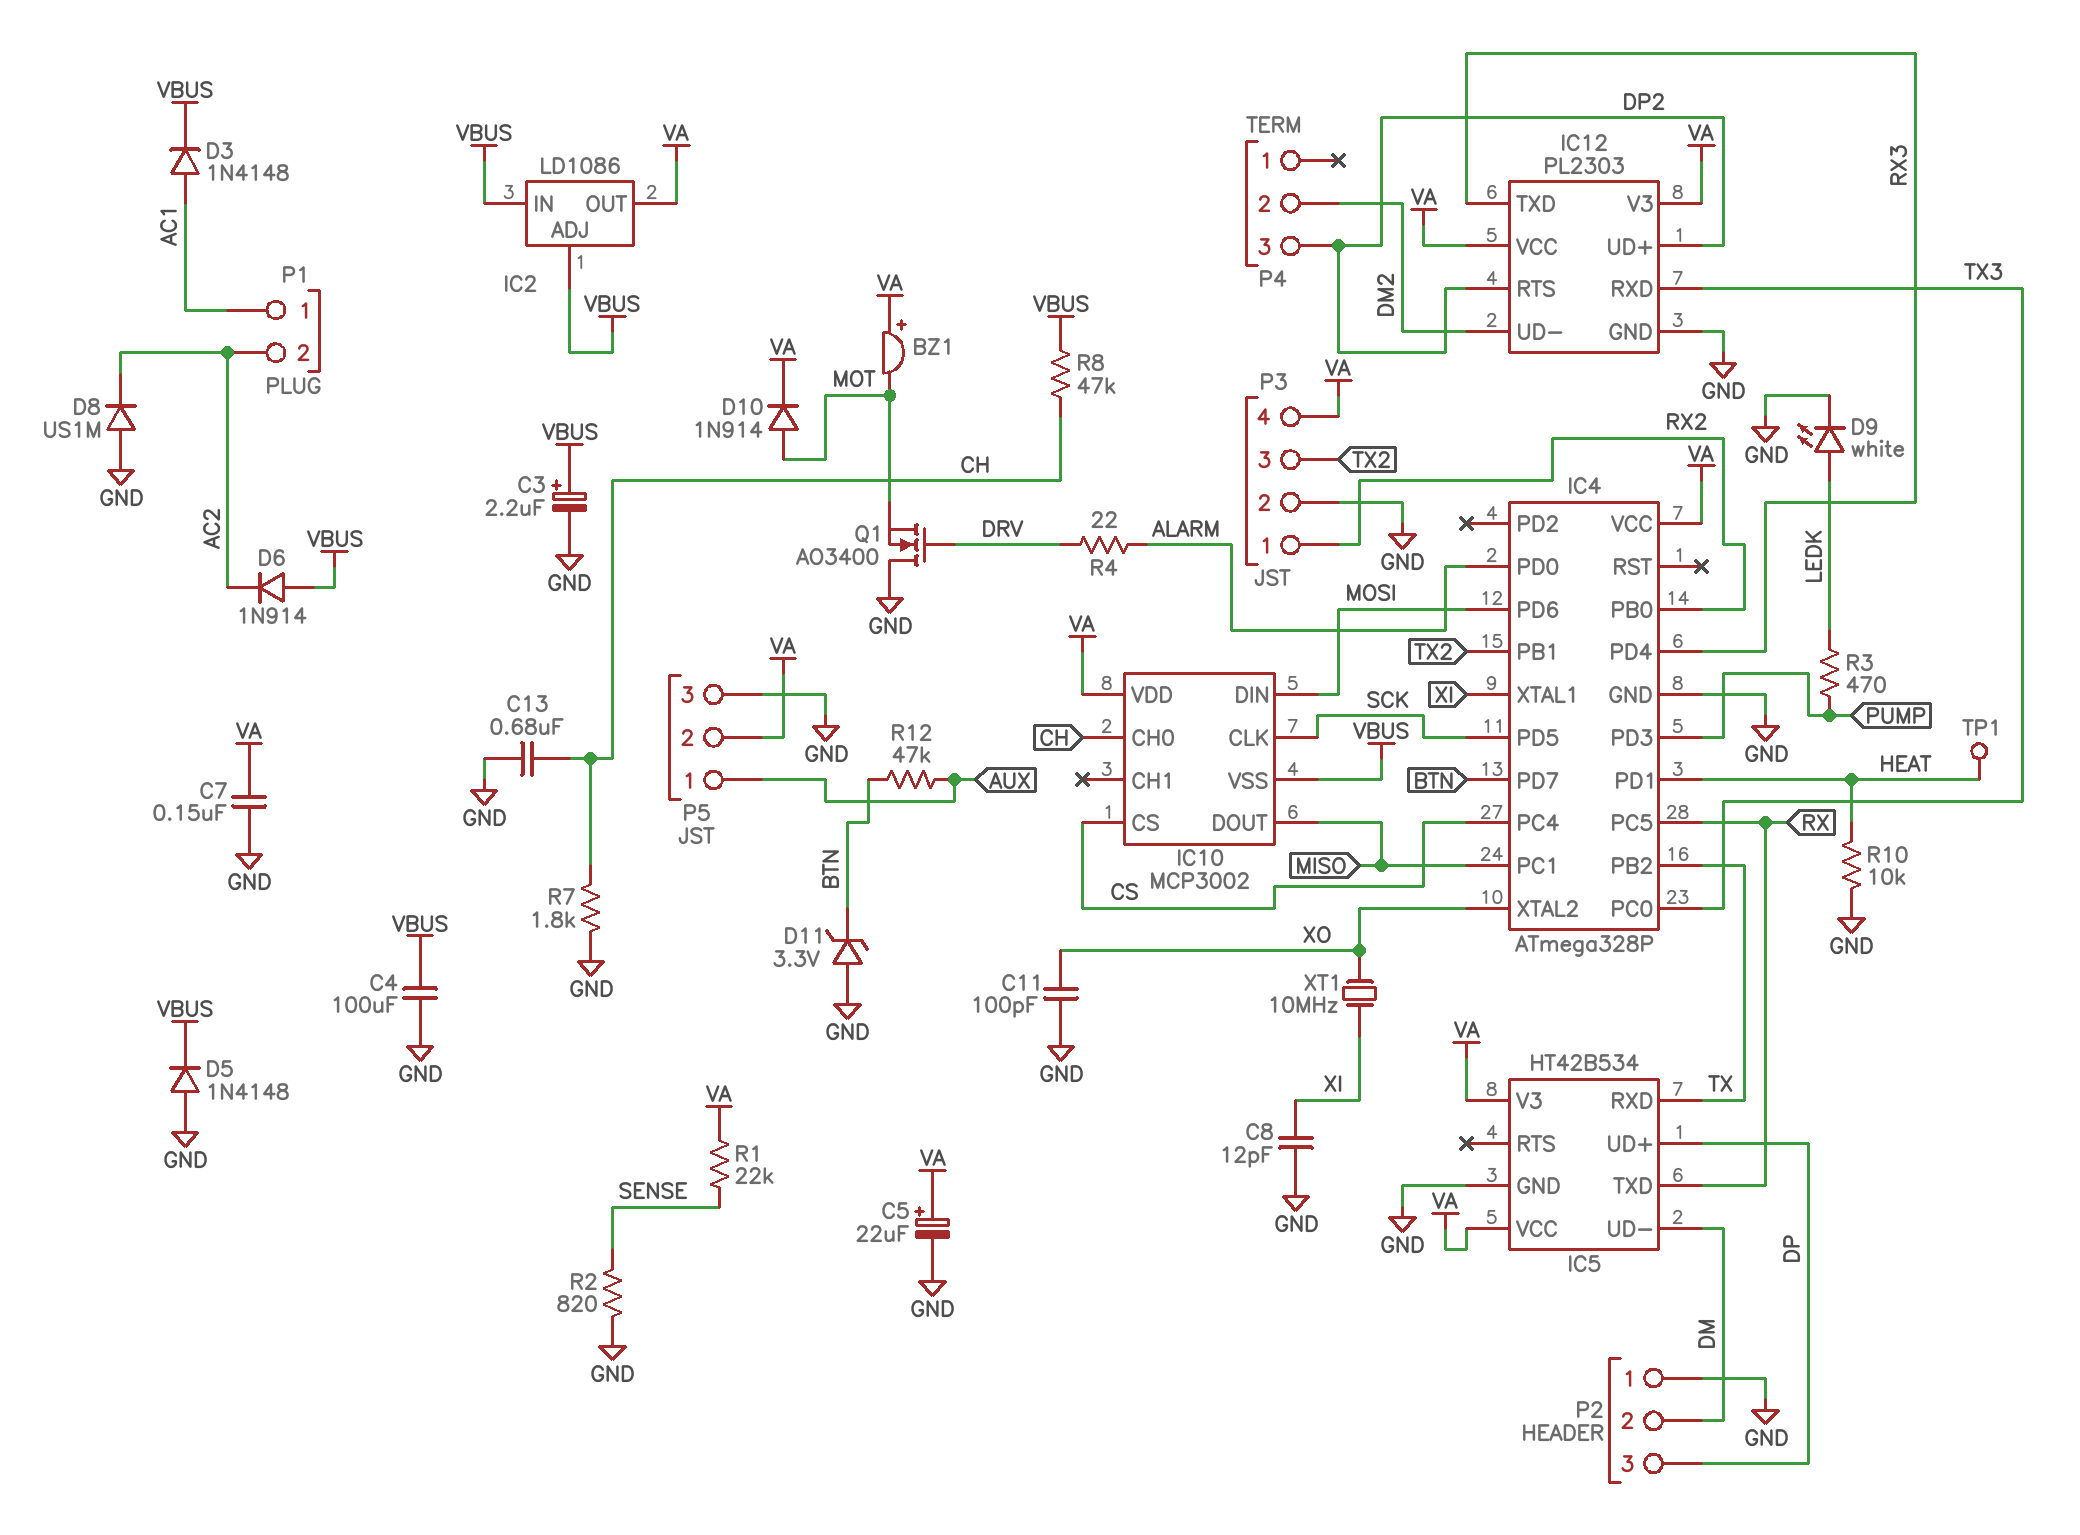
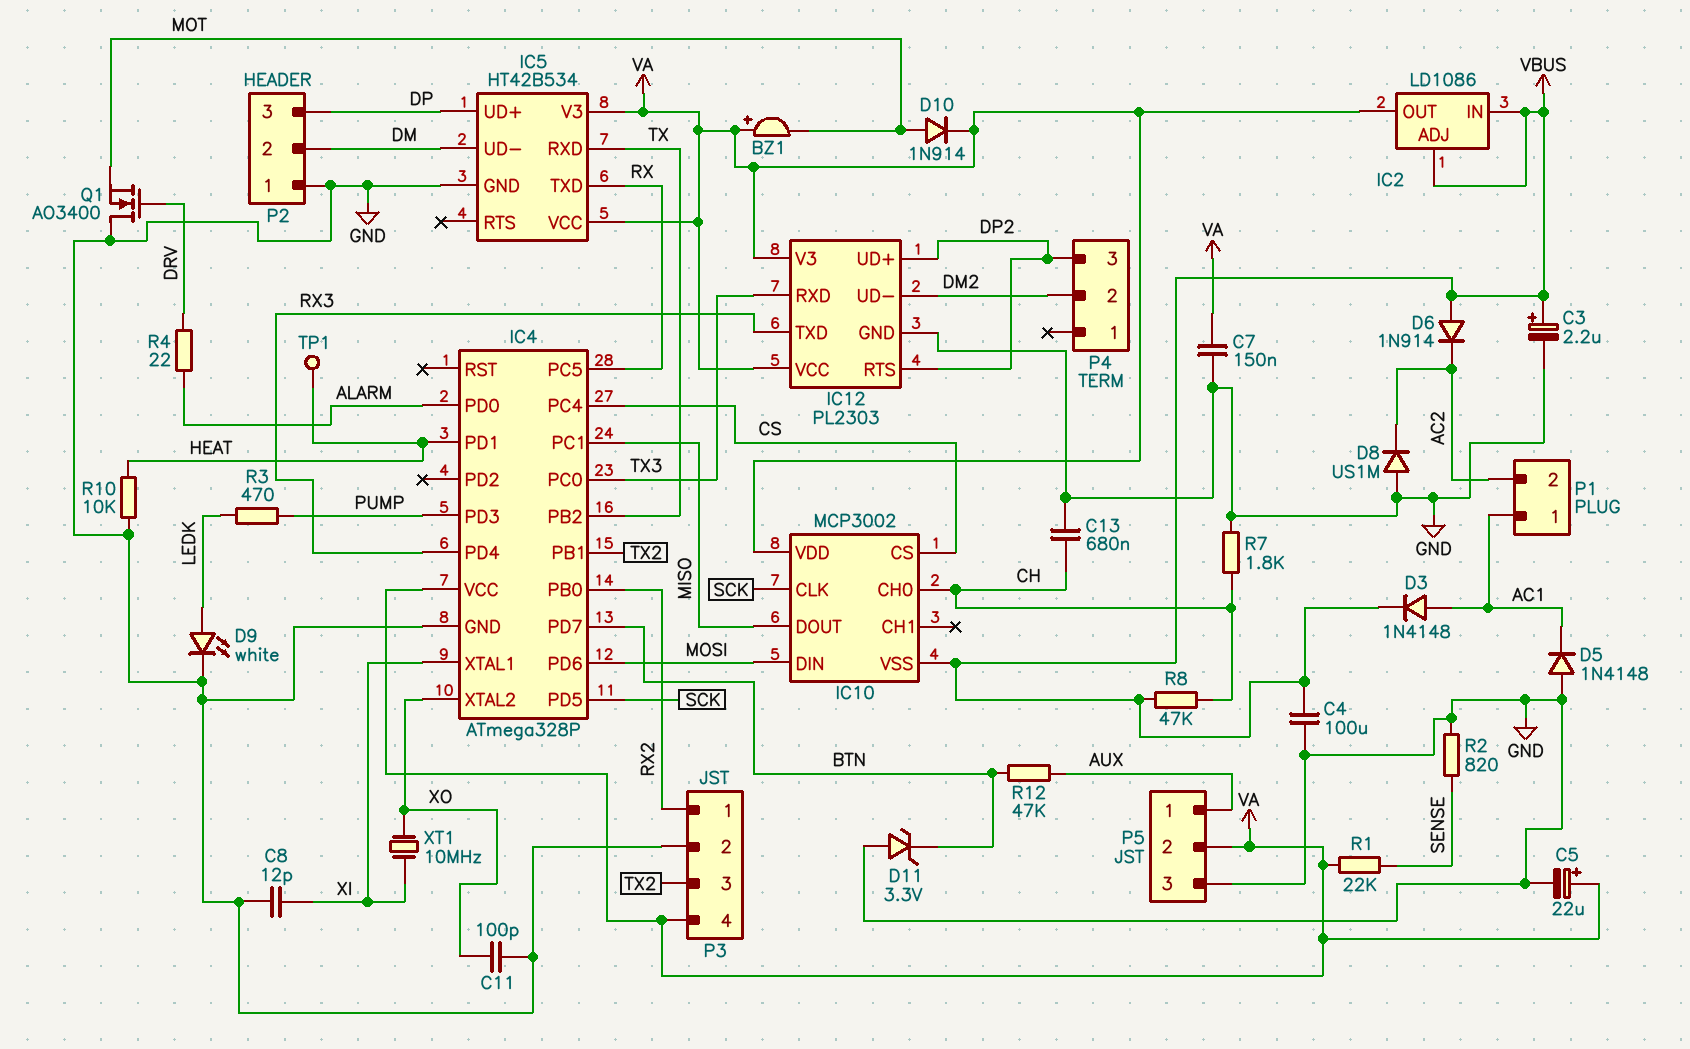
D5: diode 1N4148 (A GND, K VBUS) -> diode 1N4148 (A GND, K AC1)

